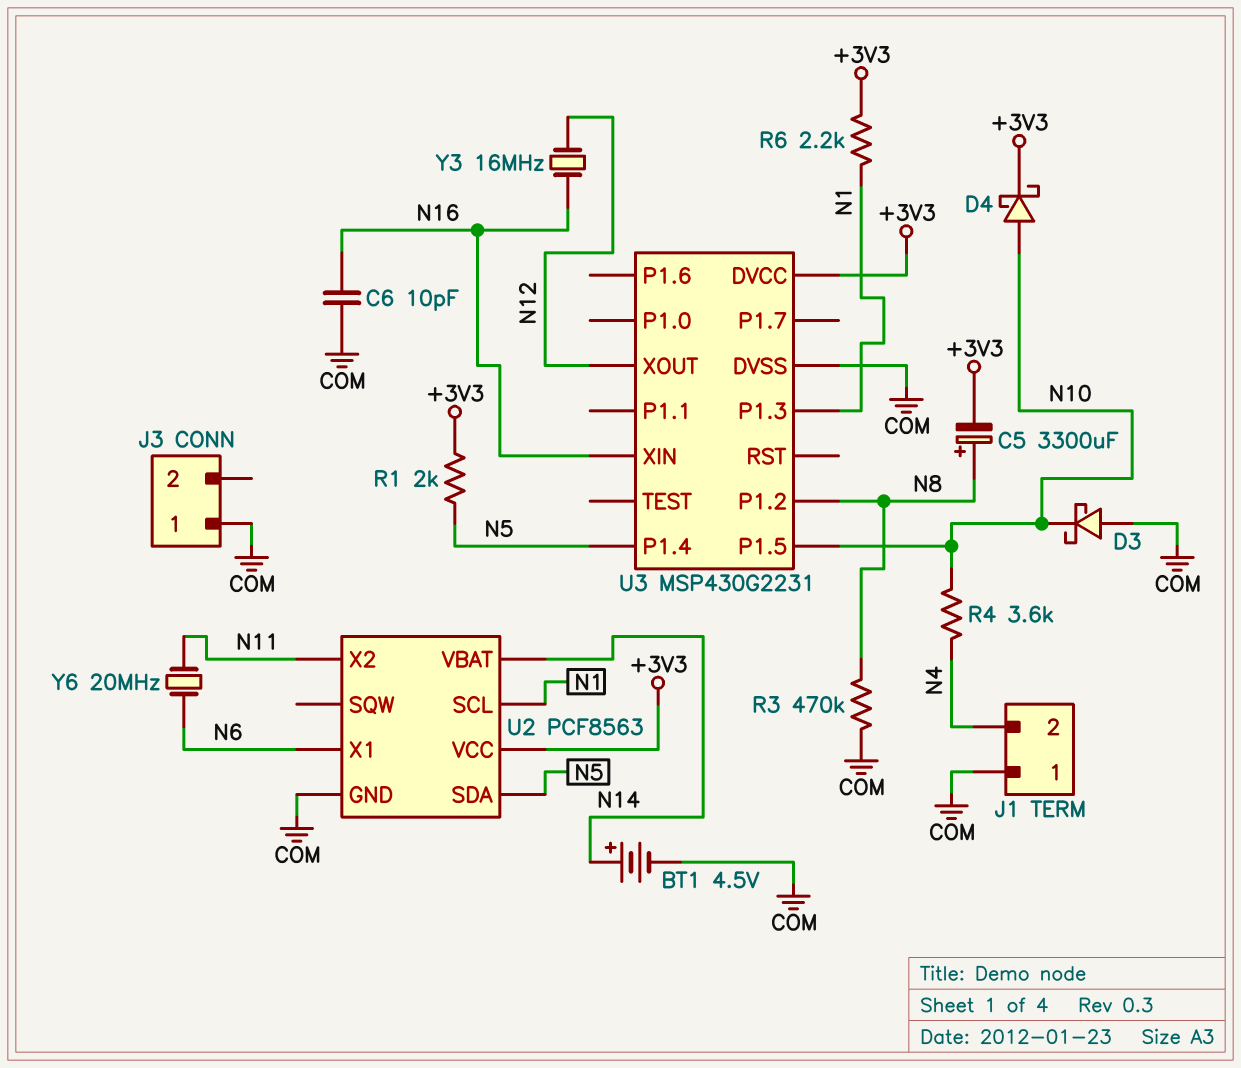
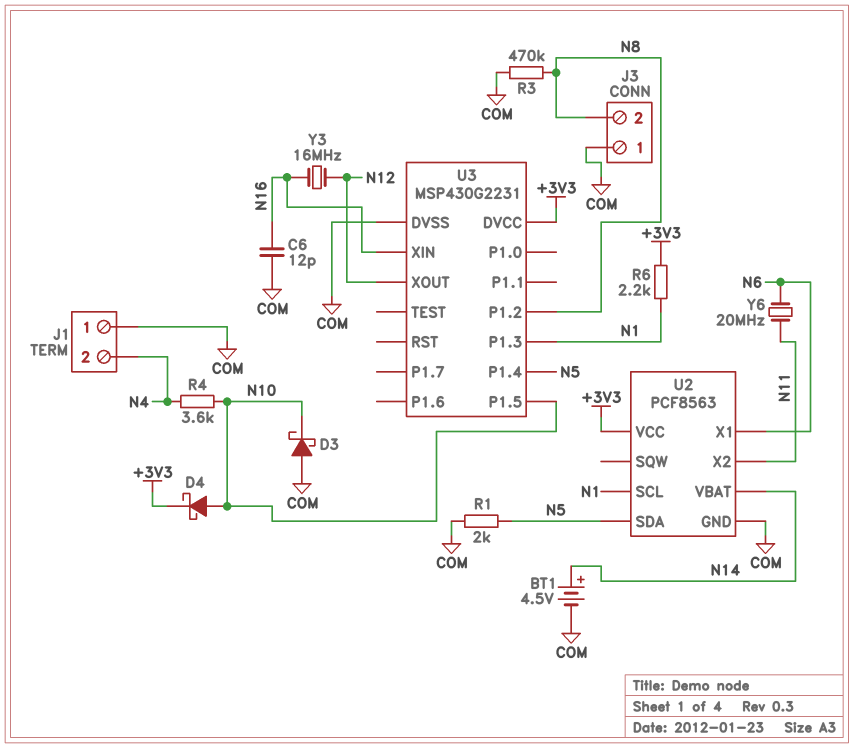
C5: 3300uF (plus N8, minus +3V3) -> none
C6: 10pF (COM, N16) -> 12pF (COM, N16)
J3 pin 2: none -> N8
R1: 2k (+3V3, N5) -> 2k (COM, N5)

